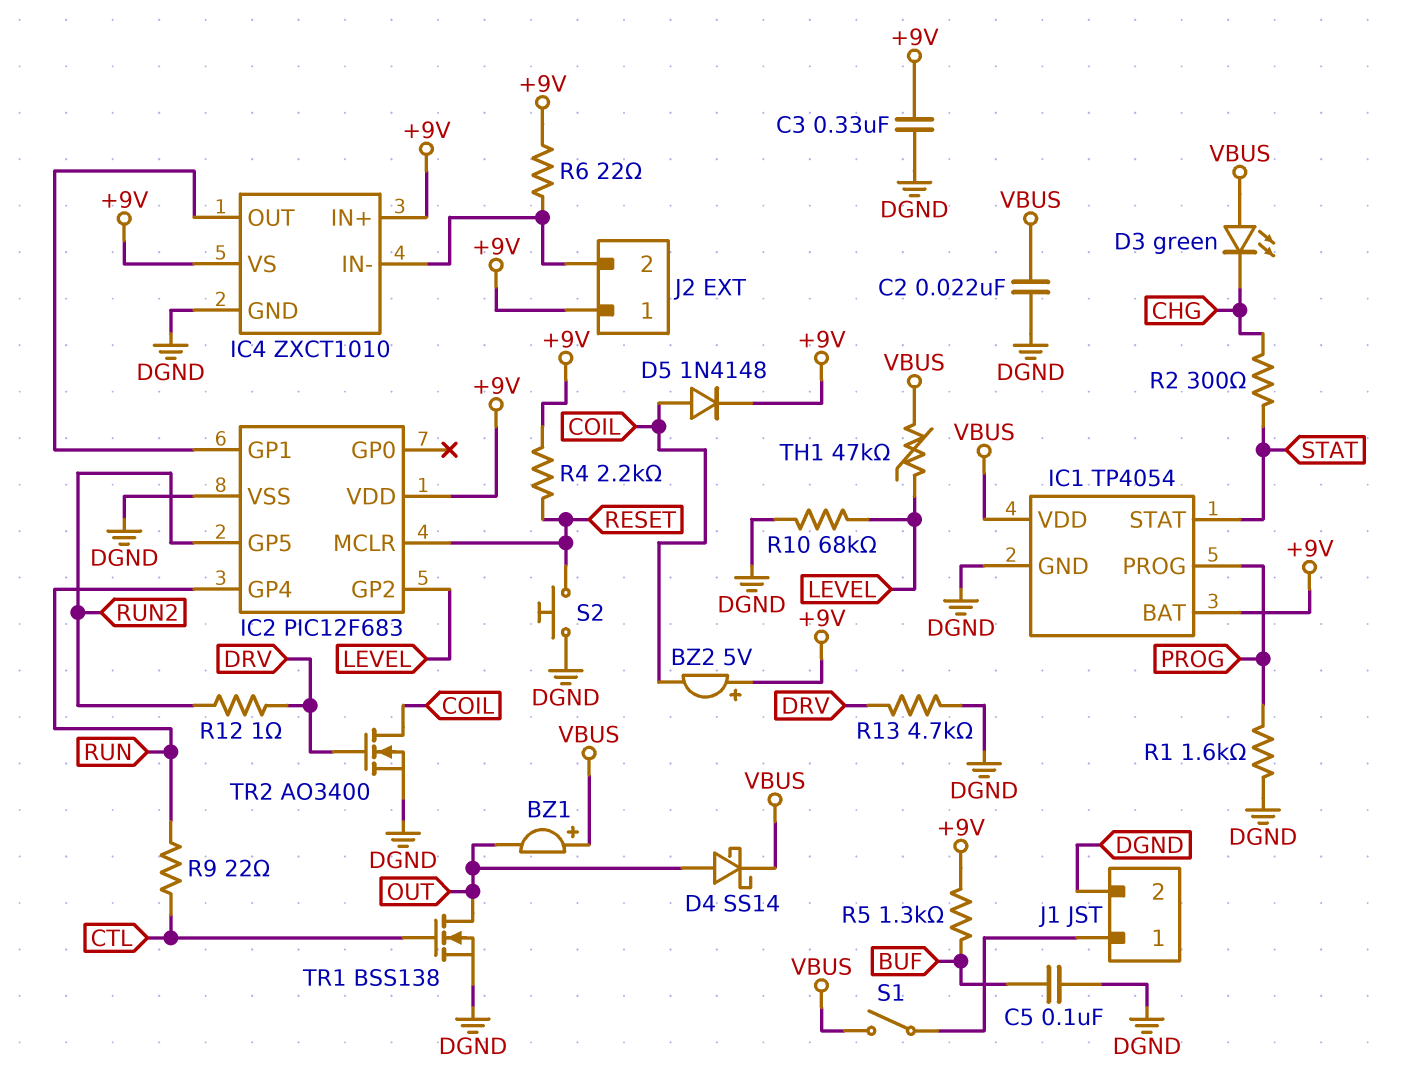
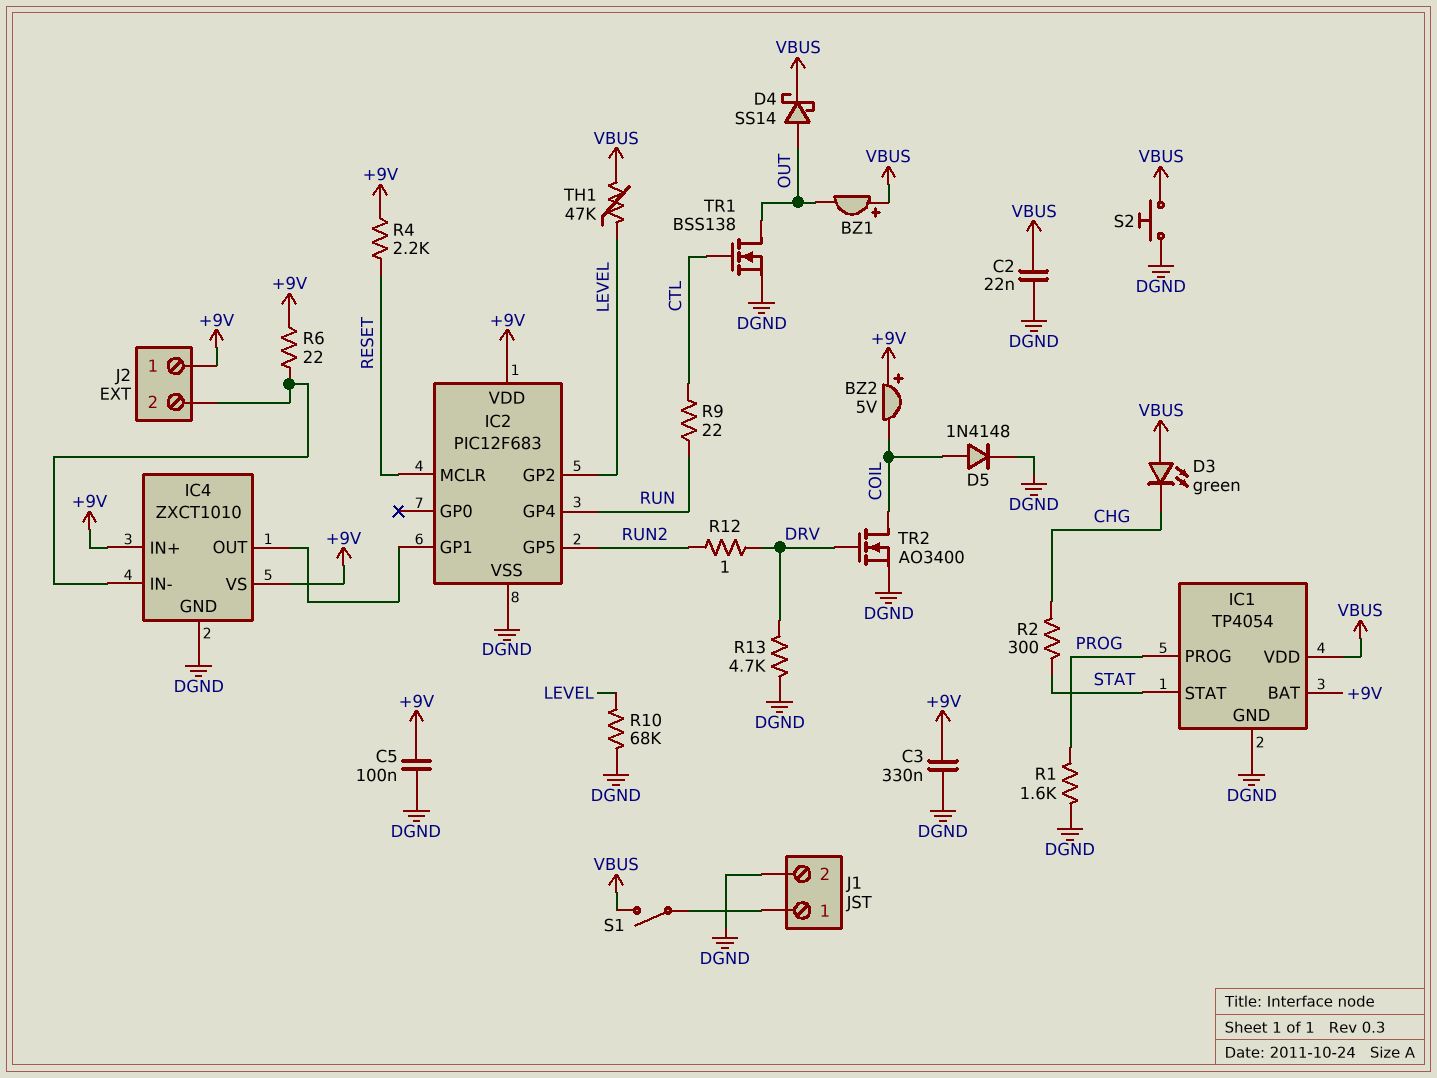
C5: 100nF (BUF, DGND) -> 100nF (+9V, DGND)
D5: diode 1N4148 (A COIL, K +9V) -> diode 1N4148 (A COIL, K DGND)
R5: 1.3k (+9V, BUF) -> none
S2: button (DGND, RESET) -> button (DGND, VBUS)

